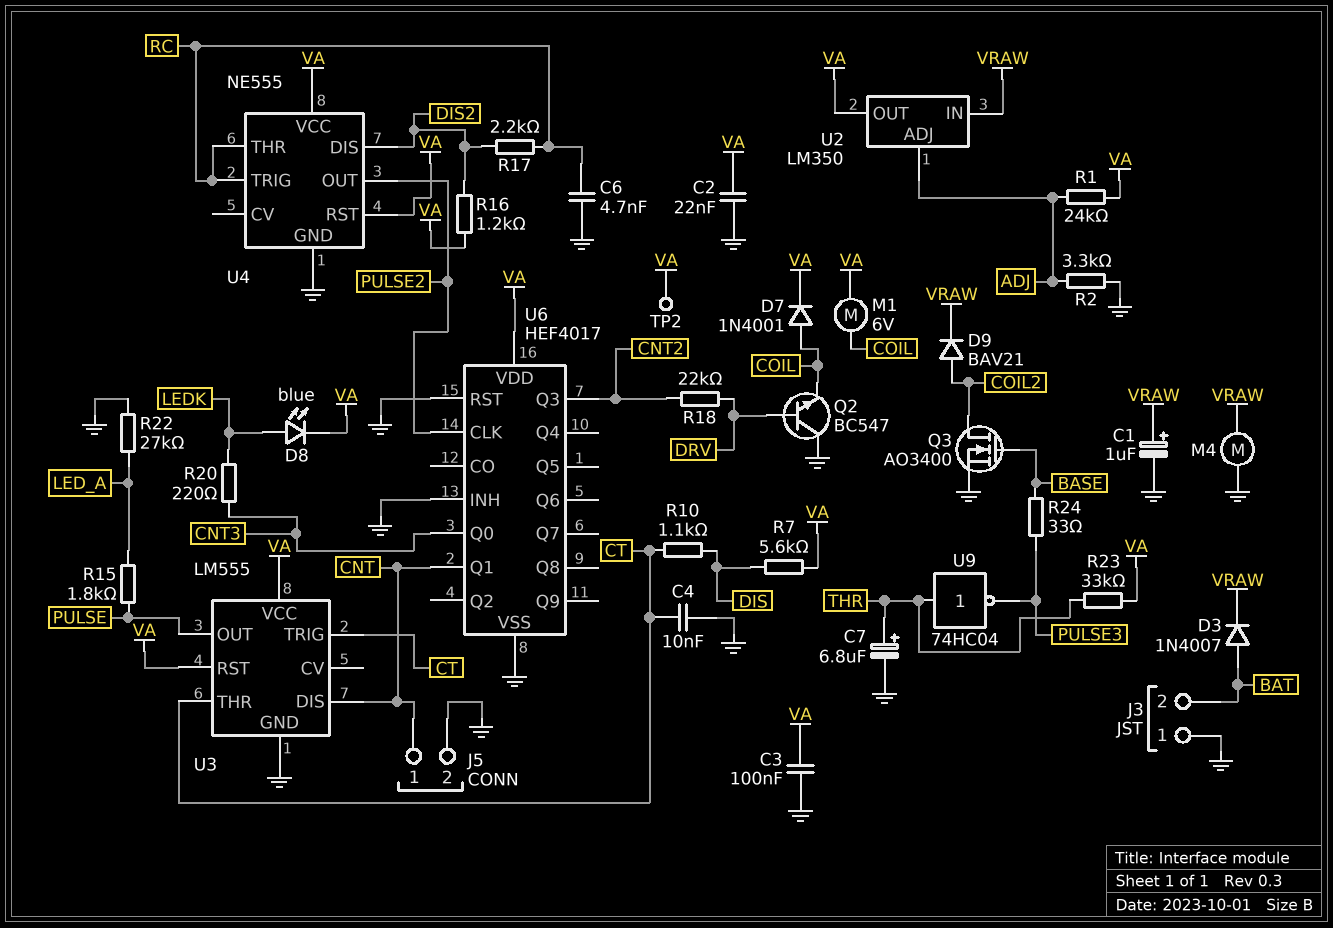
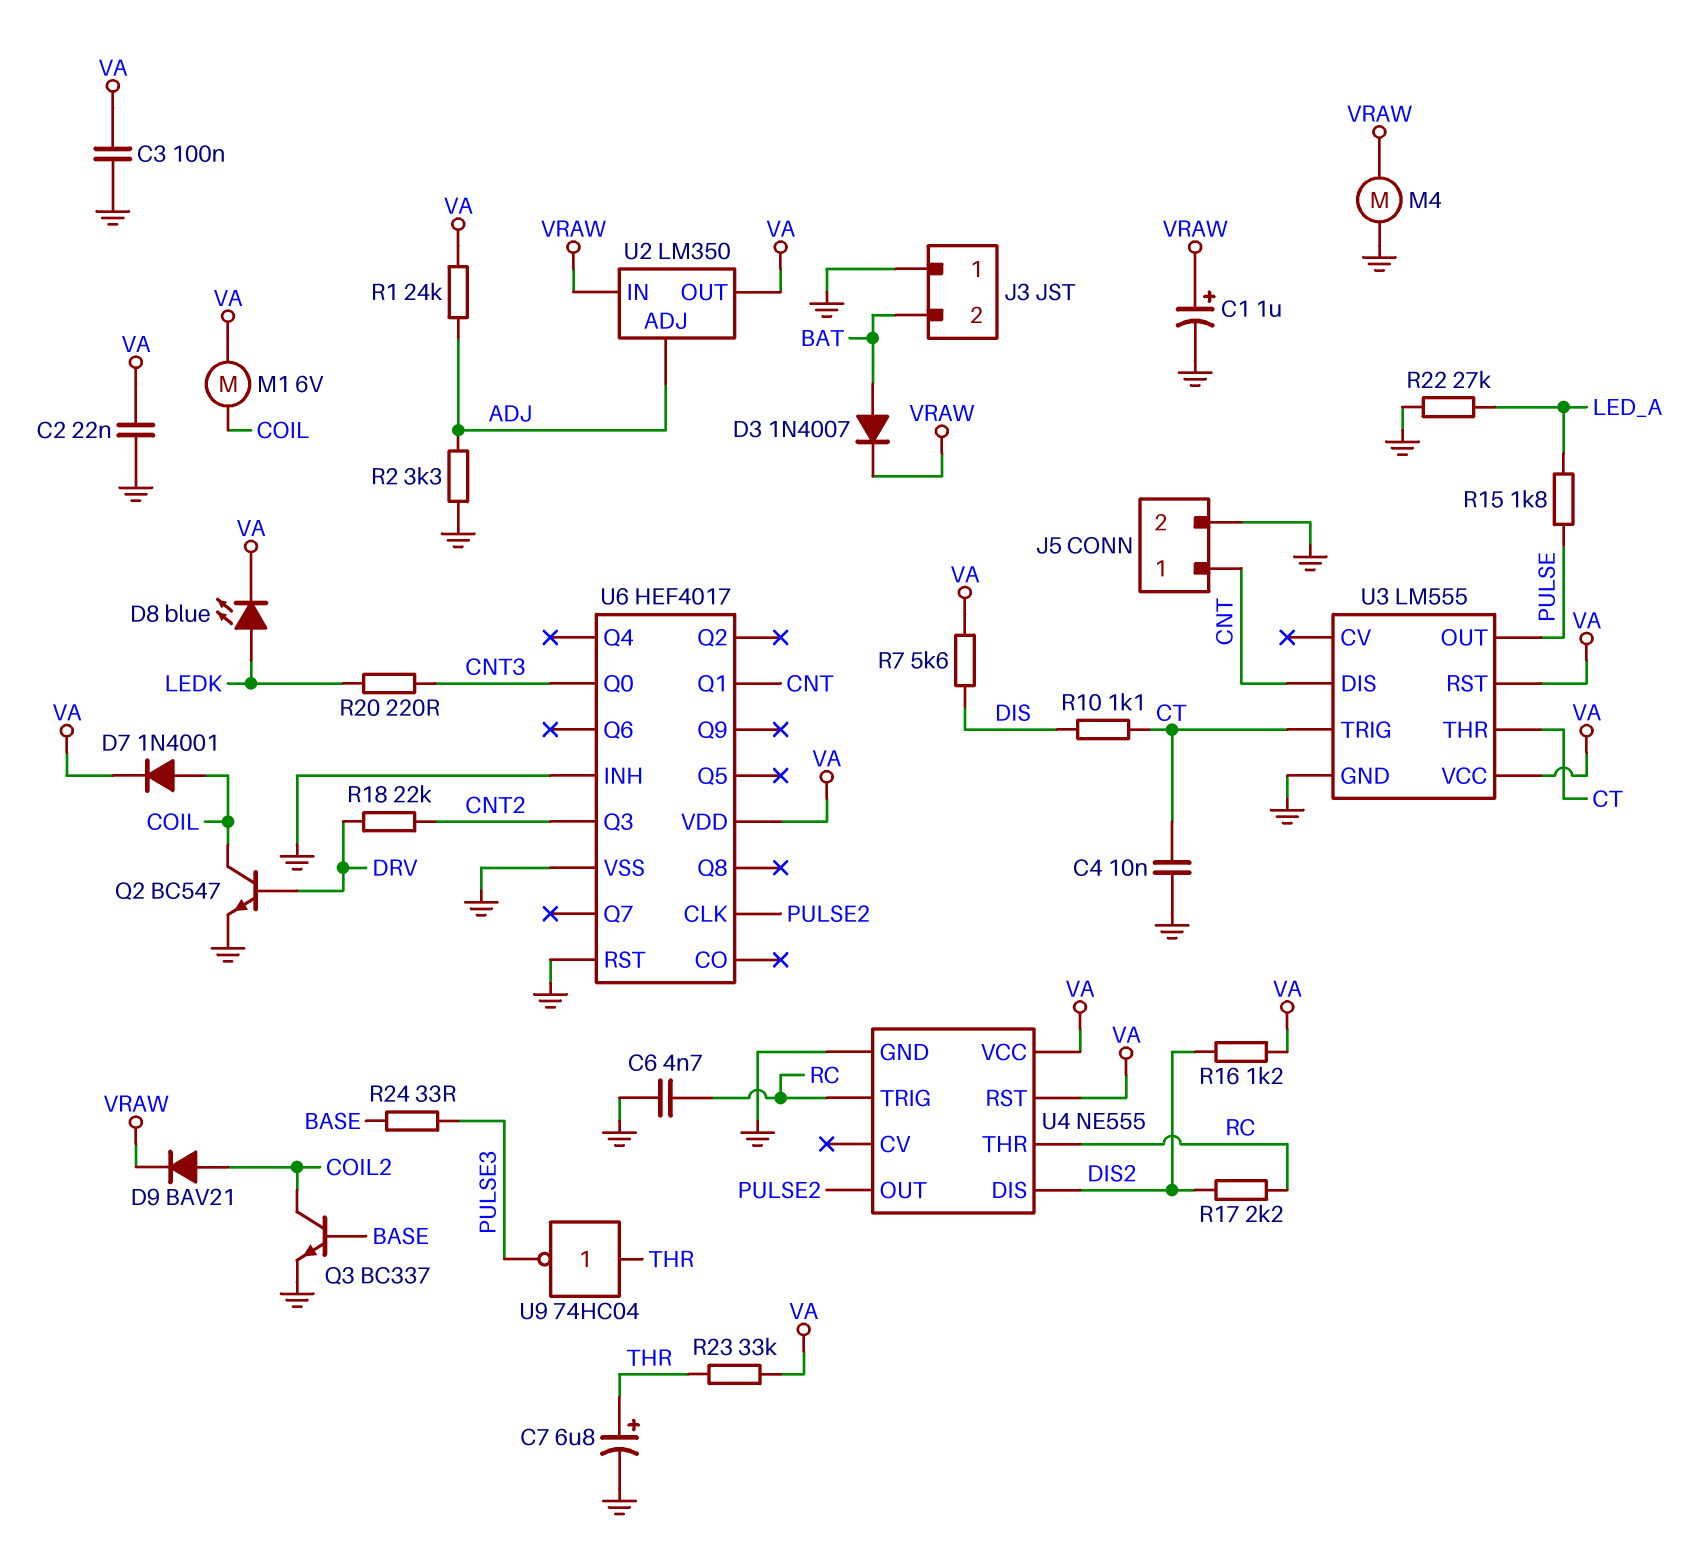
Q2: NPN BC547 (B DRV, C GND, E COIL) -> NPN BC547 (B DRV, C COIL, E GND)
Q3: NMOS AO3400 (G BASE, D COIL2, S GND) -> NPN BC337 (B BASE, C COIL2, E GND)
TP2: test point (VA) -> none

